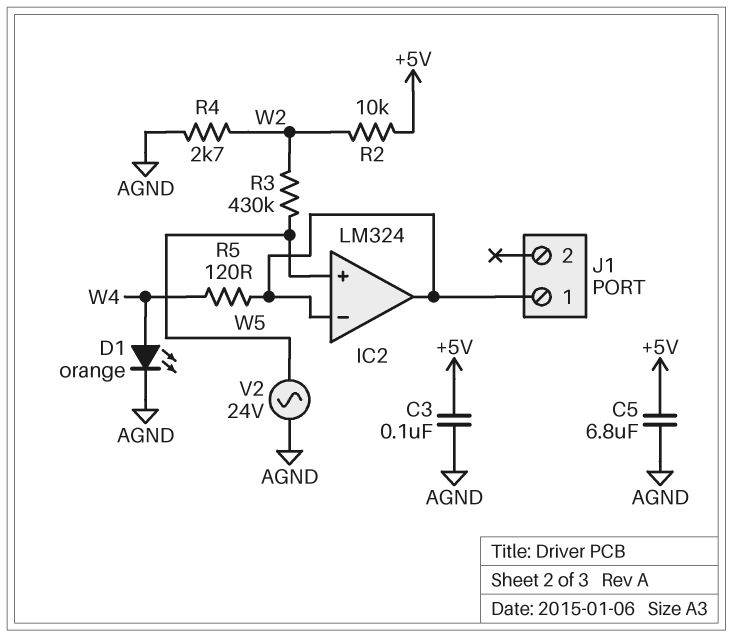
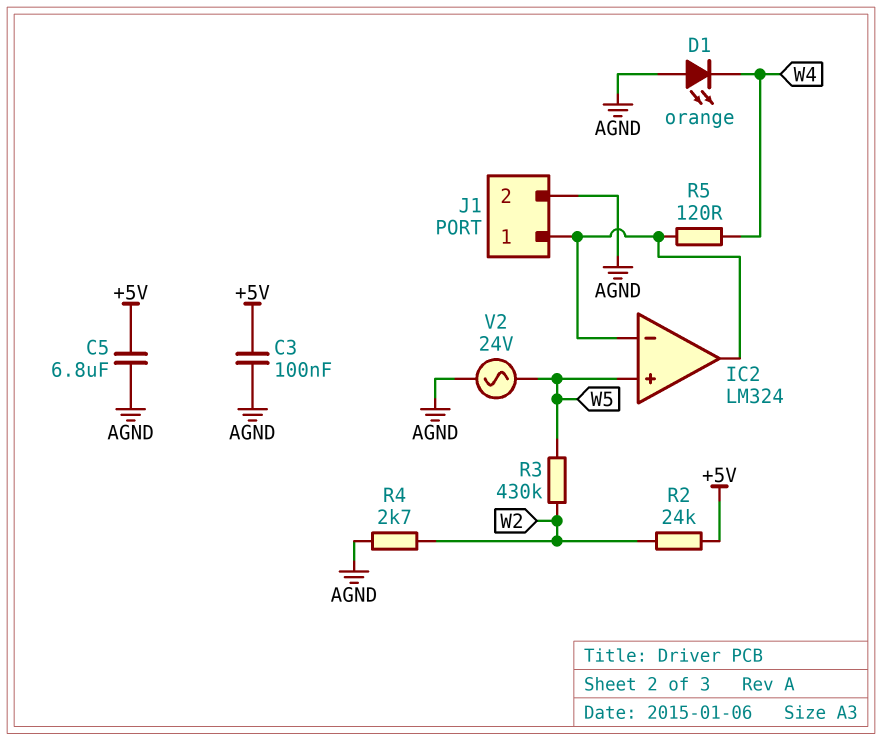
D1: LED orange (A W4, K AGND) -> LED orange (A AGND, K W4)
J1 pin 2: none -> AGND
R2: 10k (+5V, W2) -> 24k (+5V, W2)

